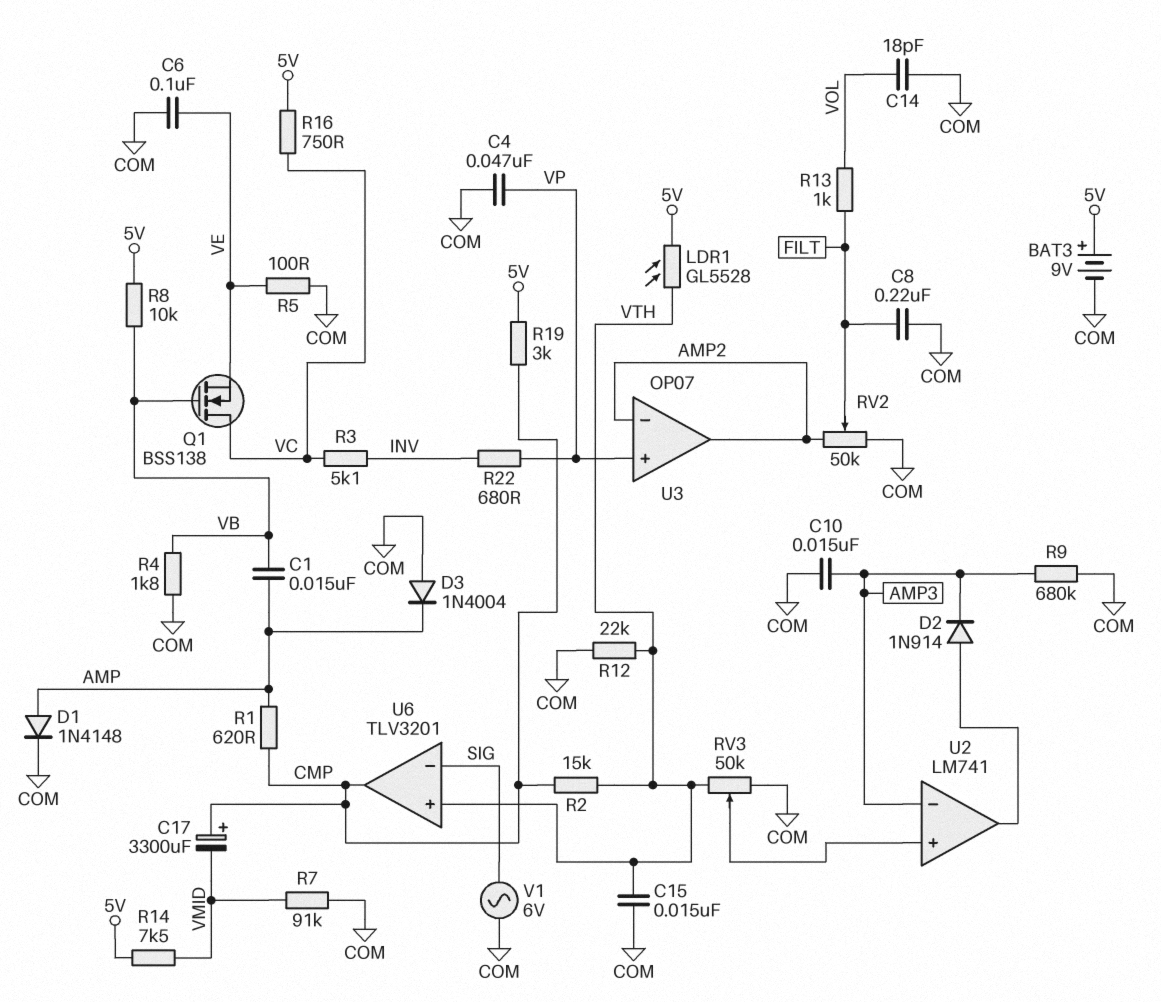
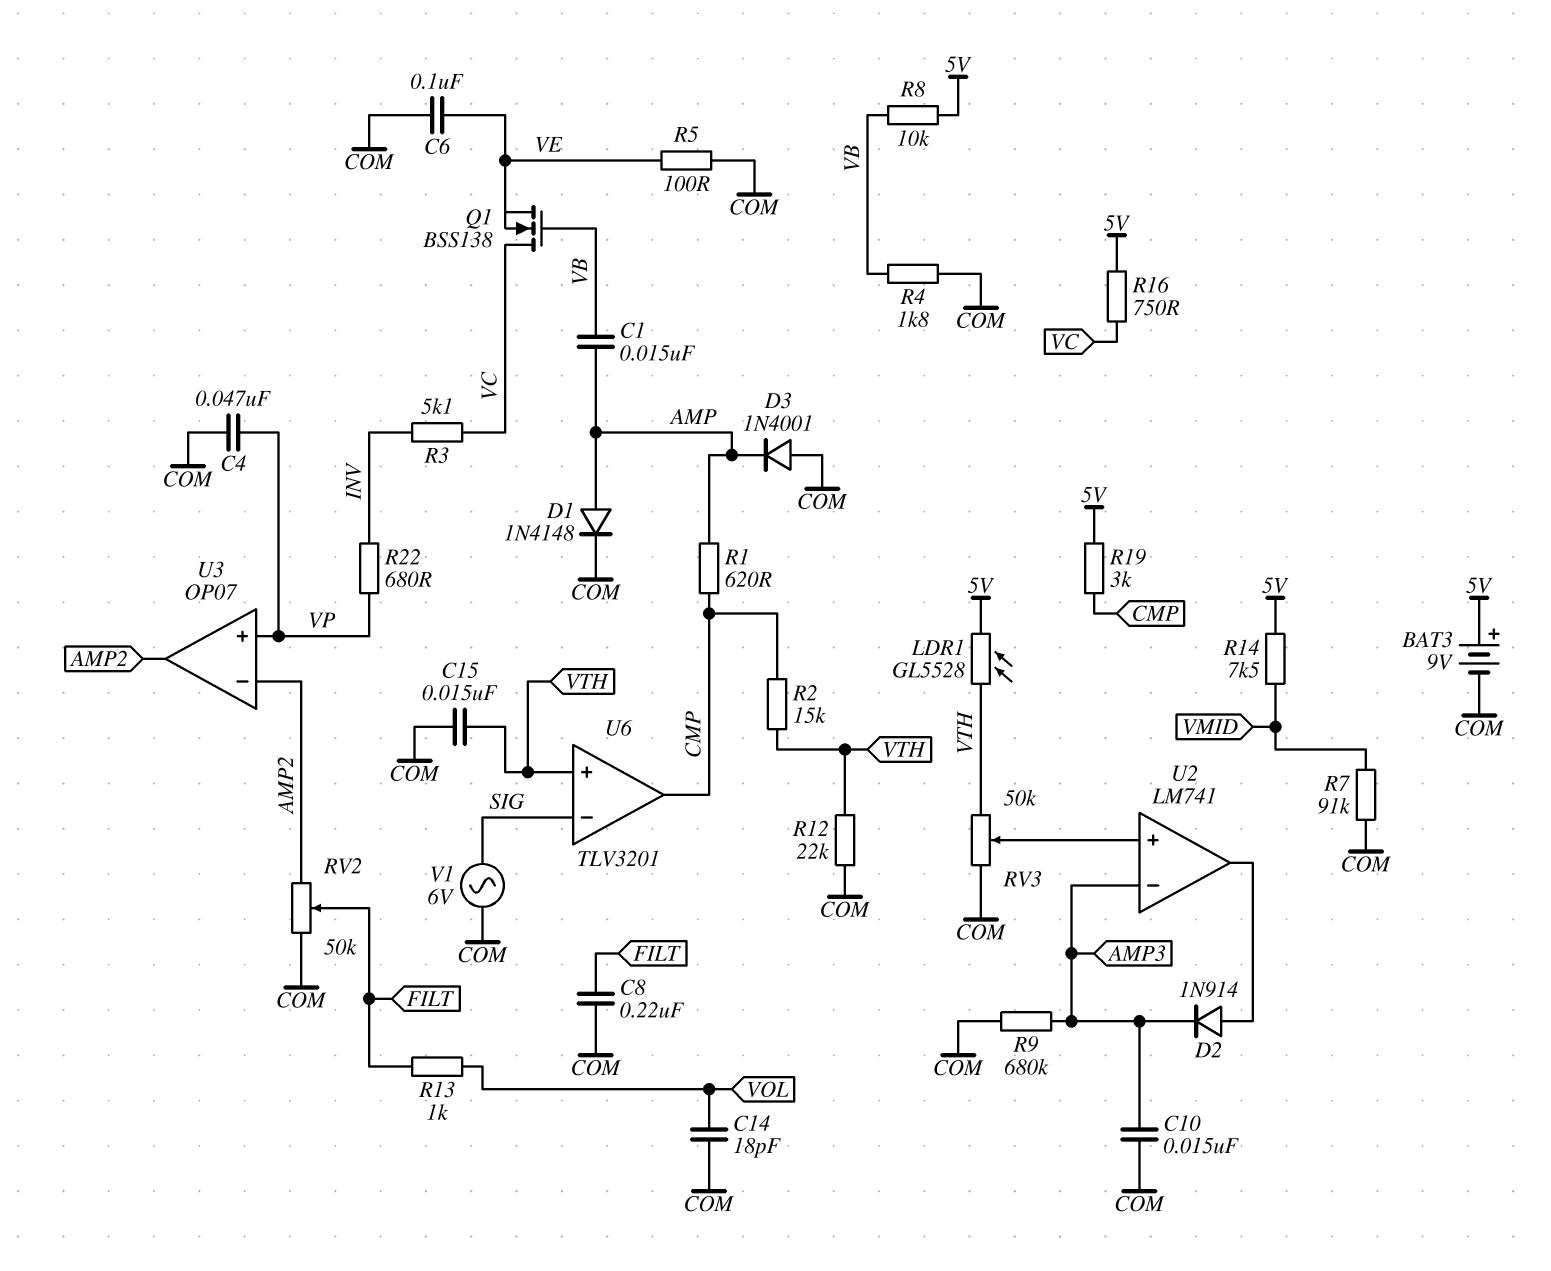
C17: 3300uF (plus CMP, minus VMID) -> none
D3: diode 1N4004 (A COM, K AMP) -> diode 1N4001 (A COM, K AMP)

